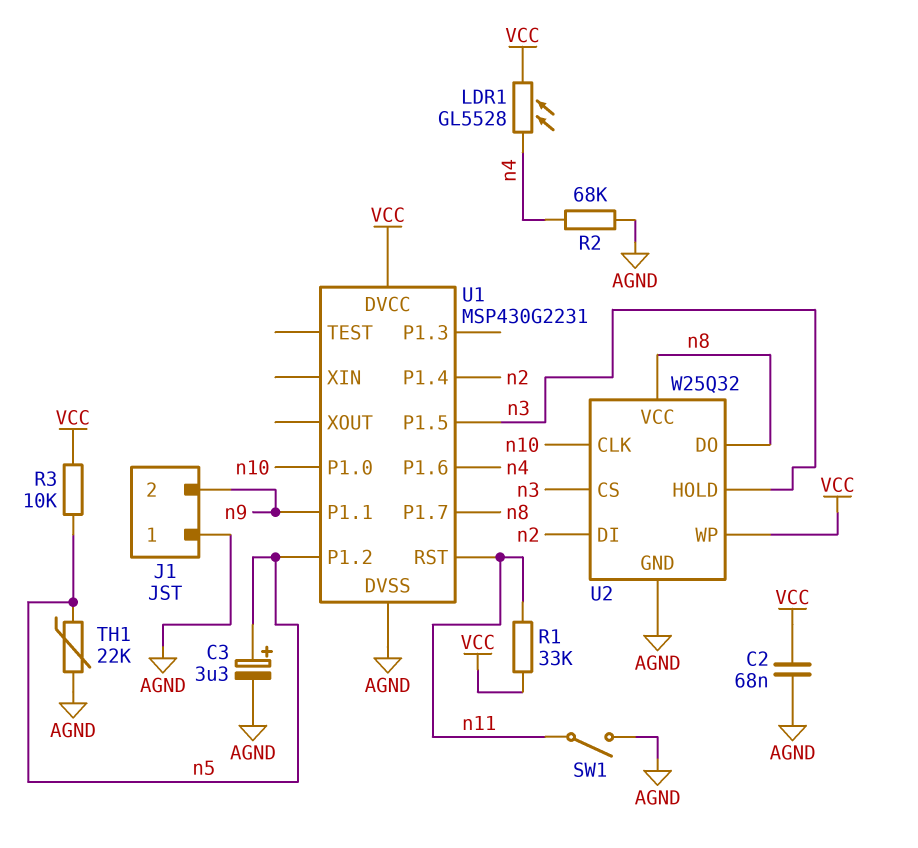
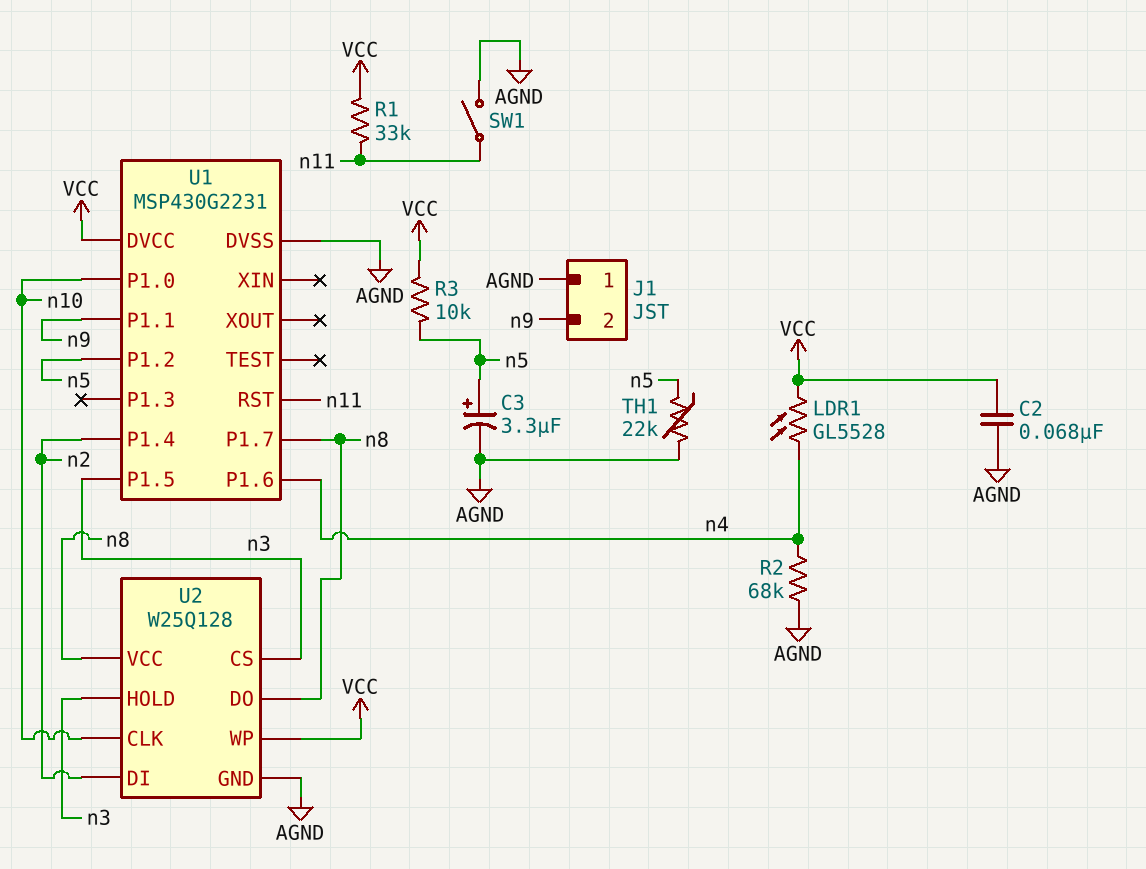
U2: W25Q32 -> W25Q128

